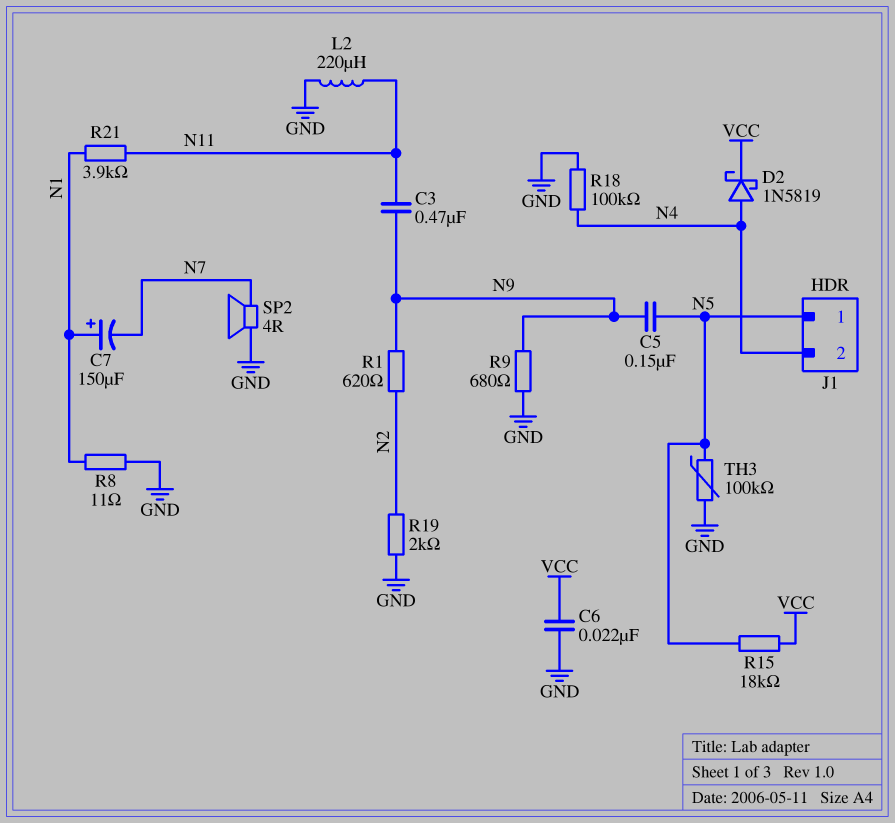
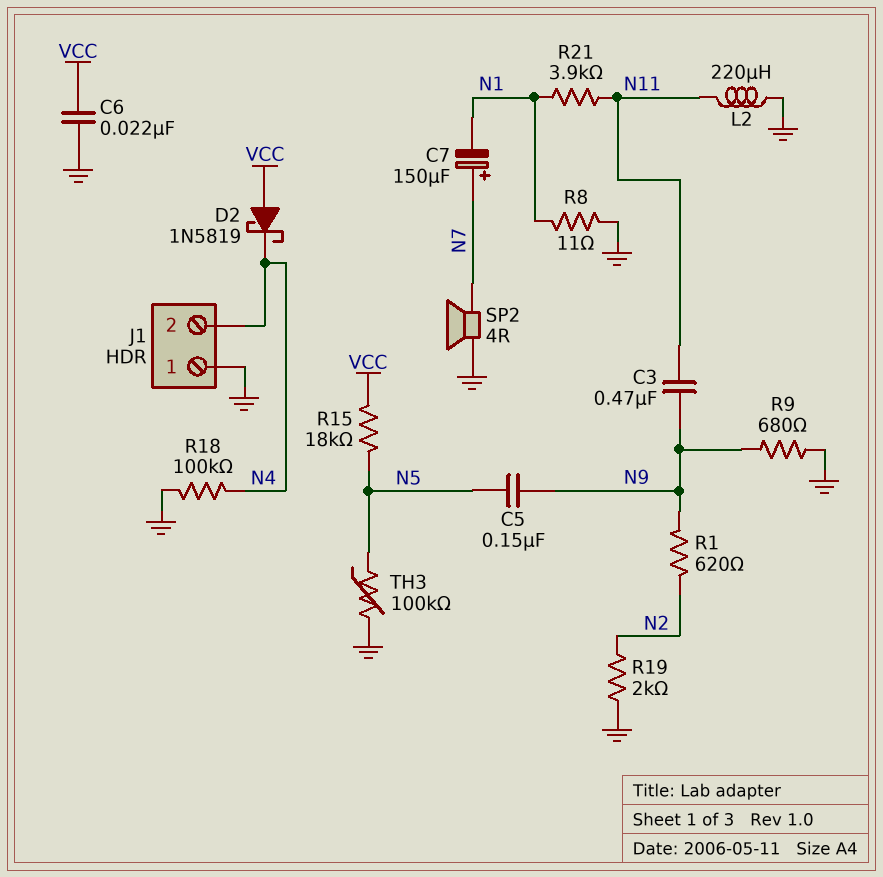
C7: 150uF (plus N1, minus N7) -> 150uF (plus N7, minus N1)
D2: schottky 1N5819 (A N4, K VCC) -> schottky 1N5819 (A VCC, K N4)
J1 pin 1: N5 -> GND

